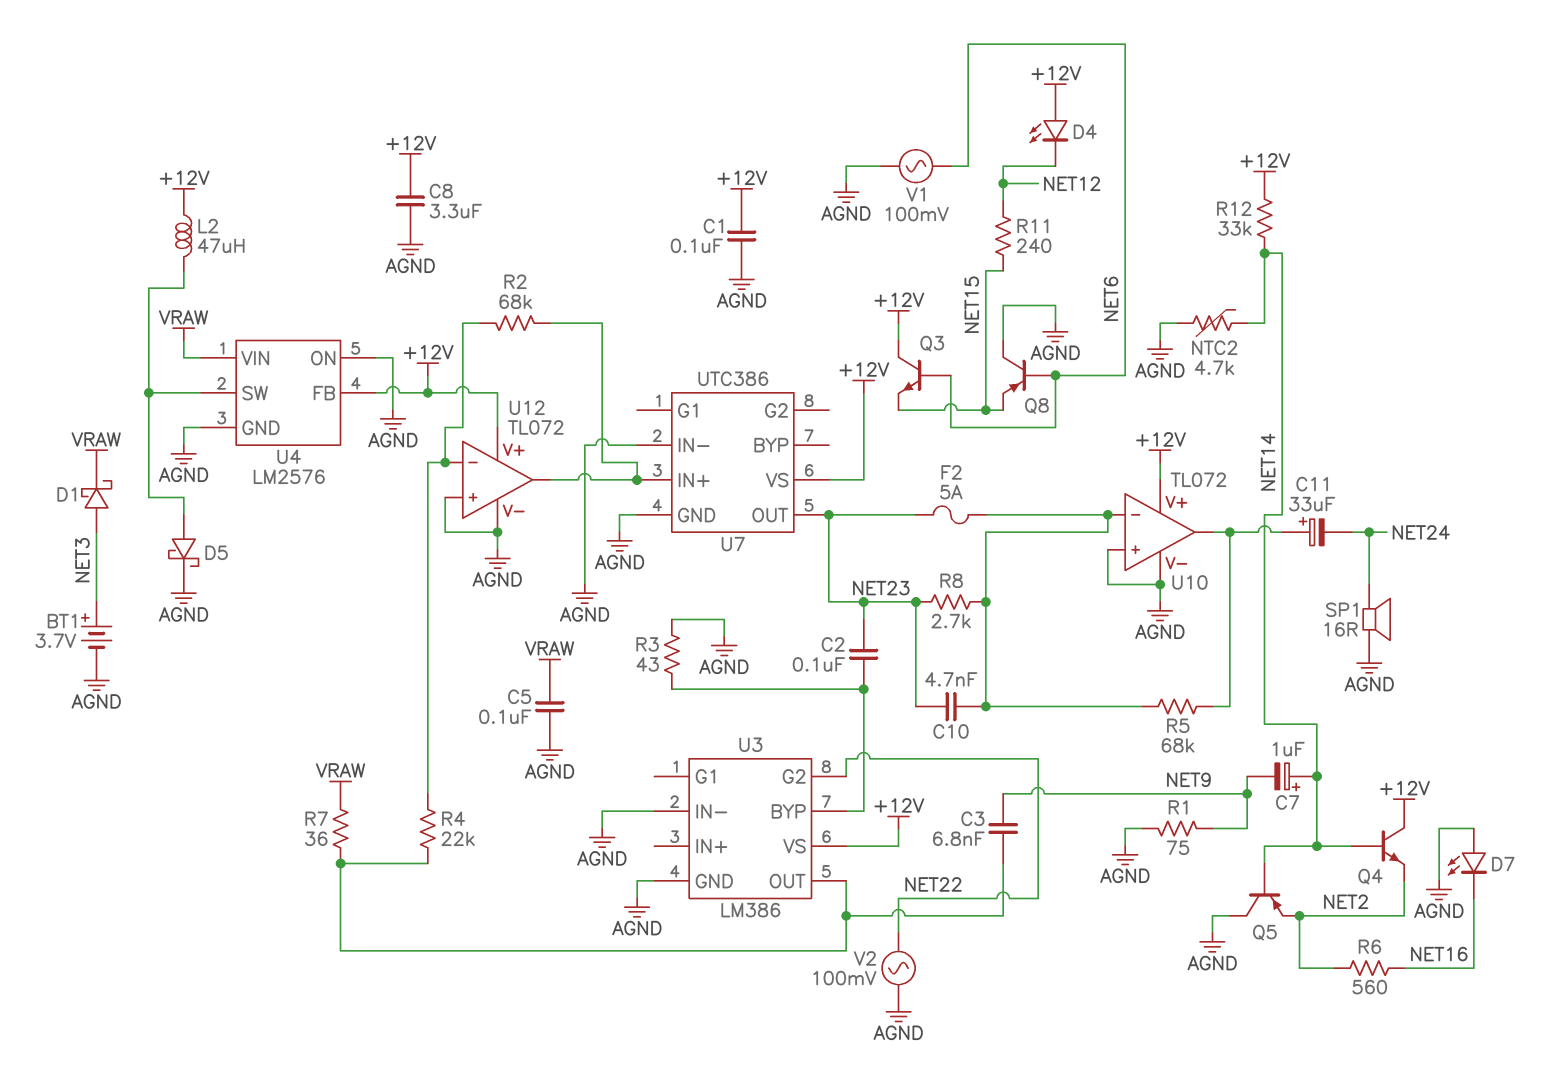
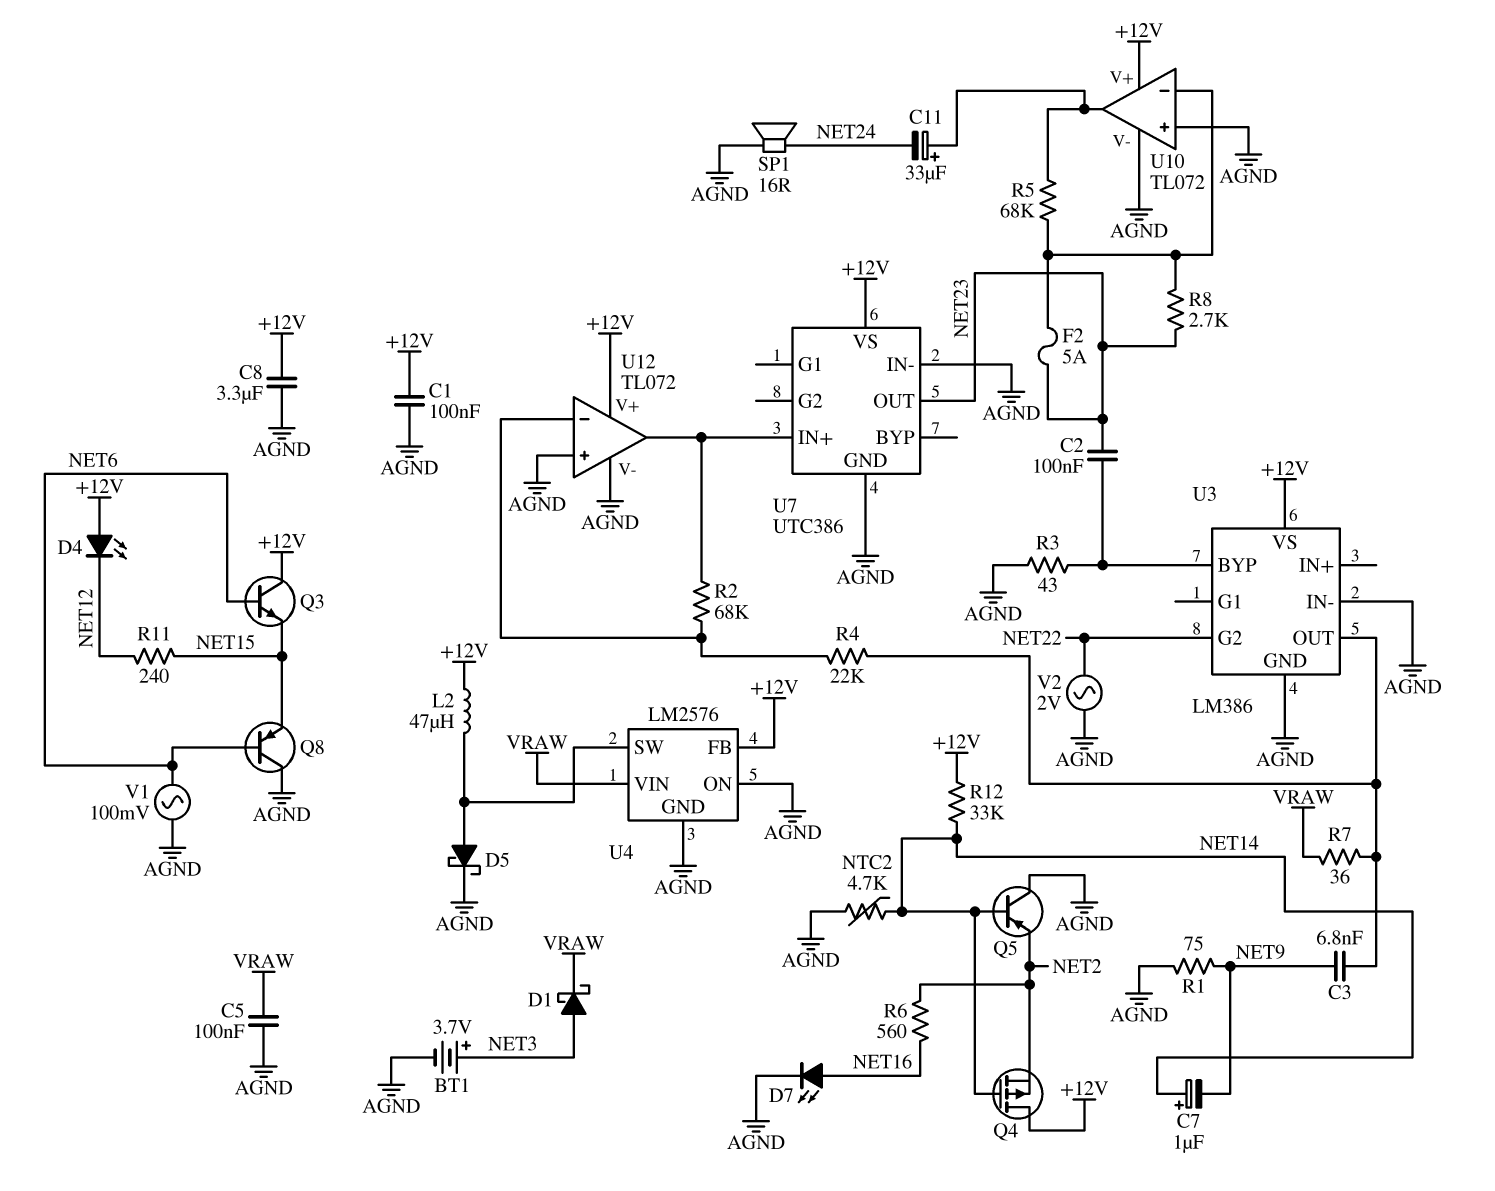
C10: 4.7nF (NET23, U10/in-) -> none
D7: LED (A AGND, K NET16) -> LED (A NET16, K AGND)
Q4: NPN (B NET14, C +12V, E NET2) -> PMOS (G NET14, D +12V, S NET2)
V2: AC 100mV (AGND, NET22) -> AC 2V (AGND, NET22)

